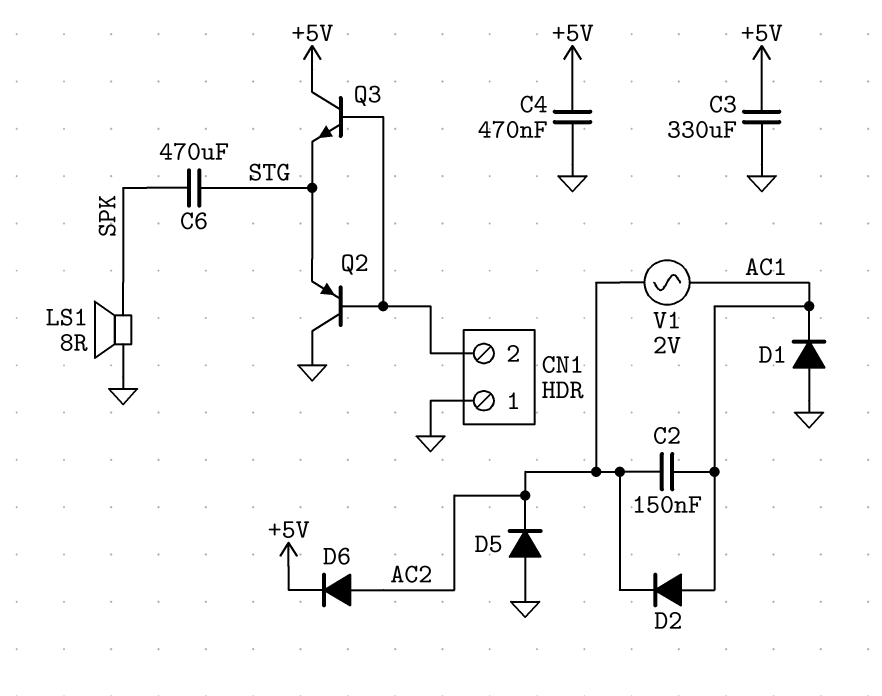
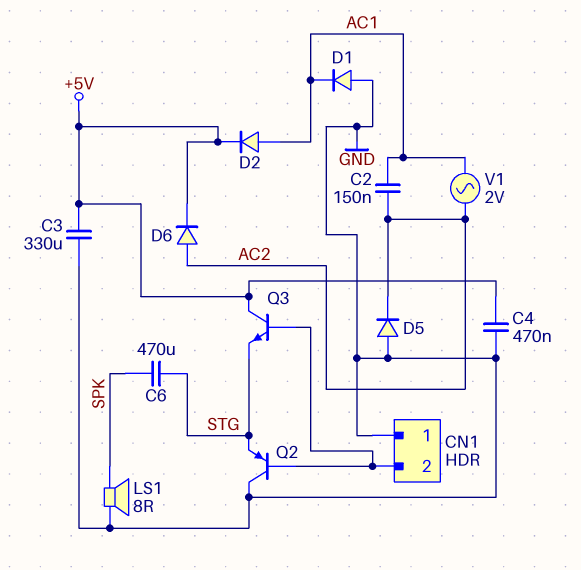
D2: diode (A AC1, K AC2) -> diode (A AC1, K +5V)

